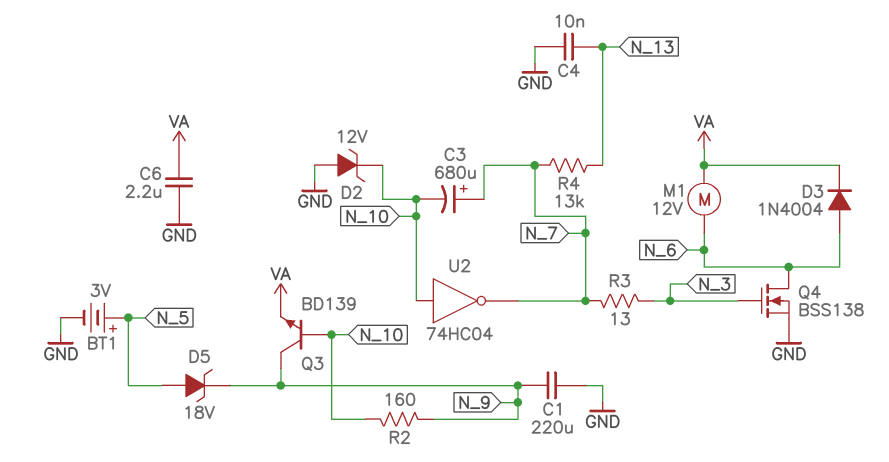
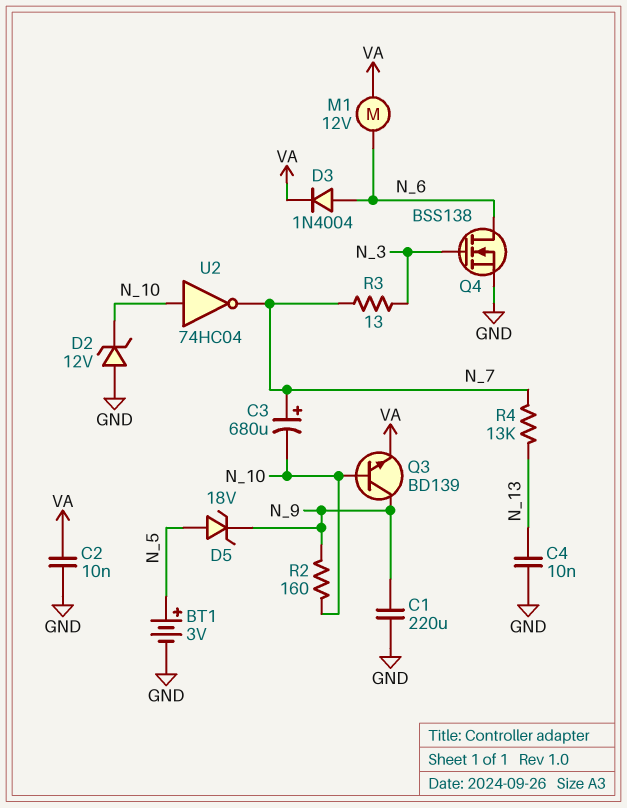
C2: none -> 10nF (GND, VA)
C6: 2.2uF (GND, VA) -> none

